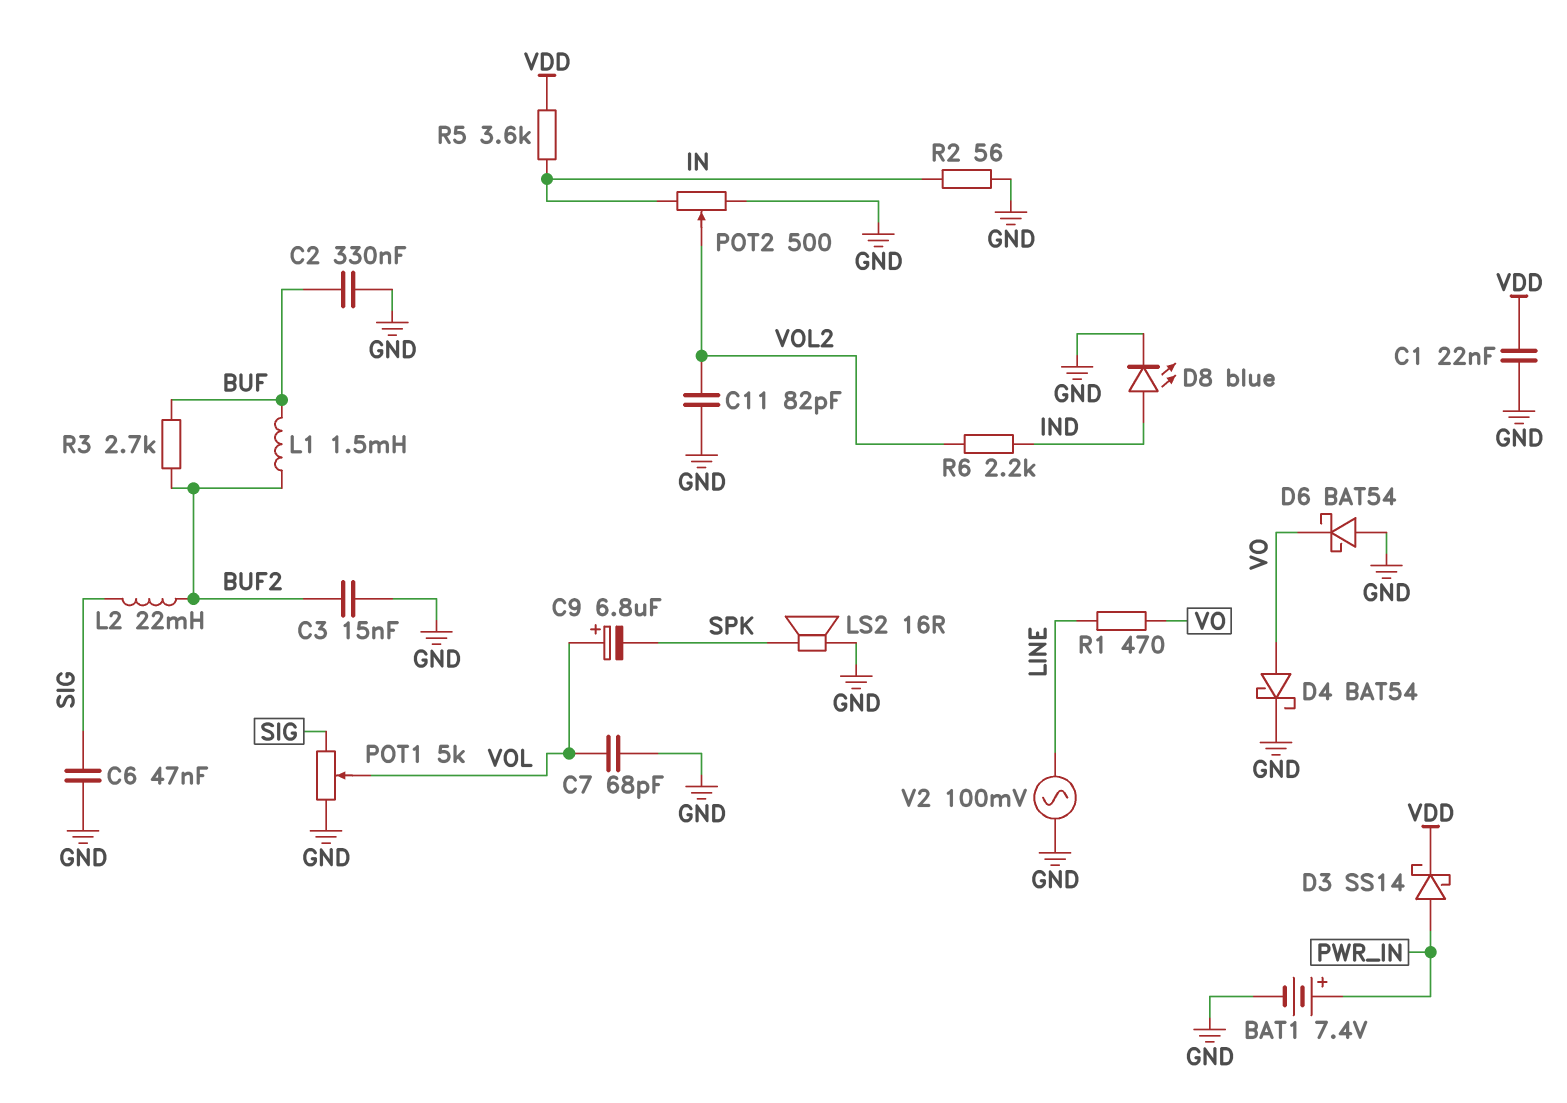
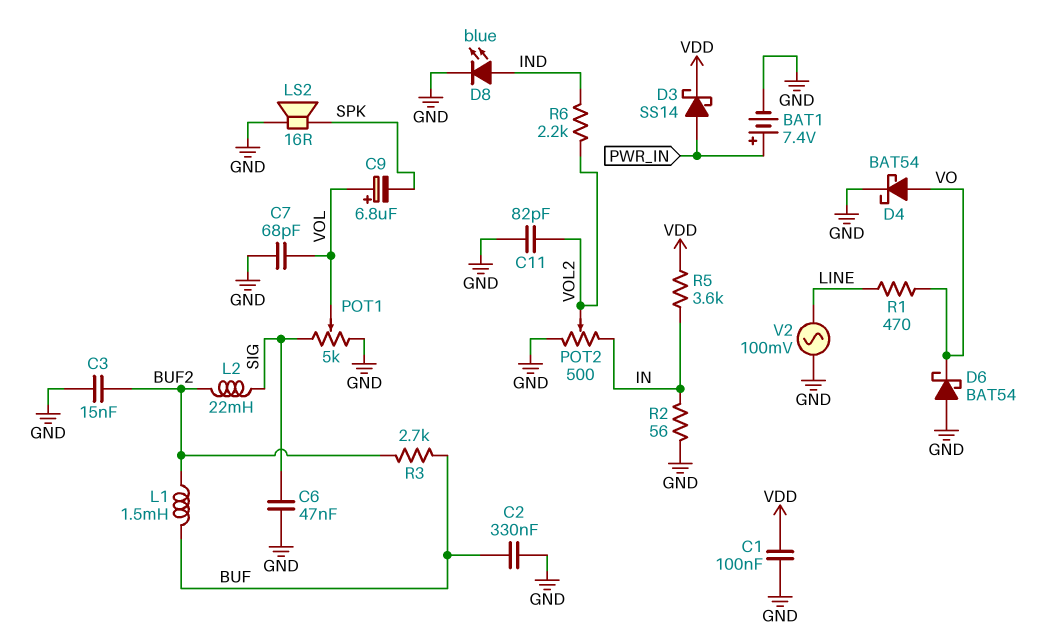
C1: 22nF (GND, VDD) -> 100nF (GND, VDD)

